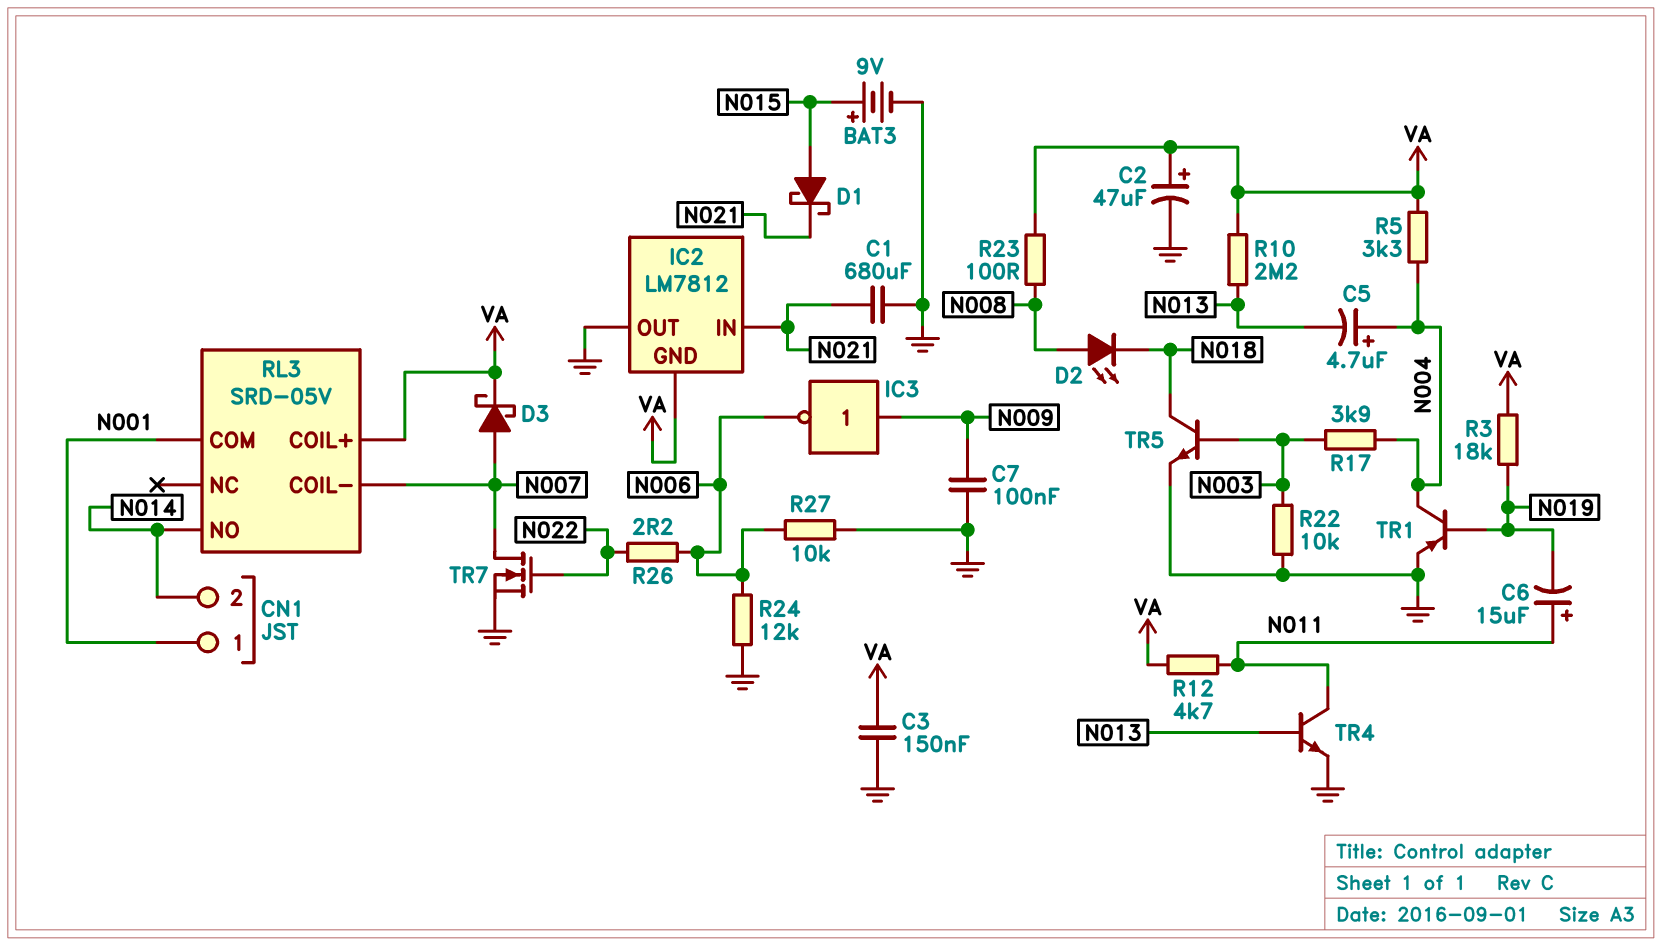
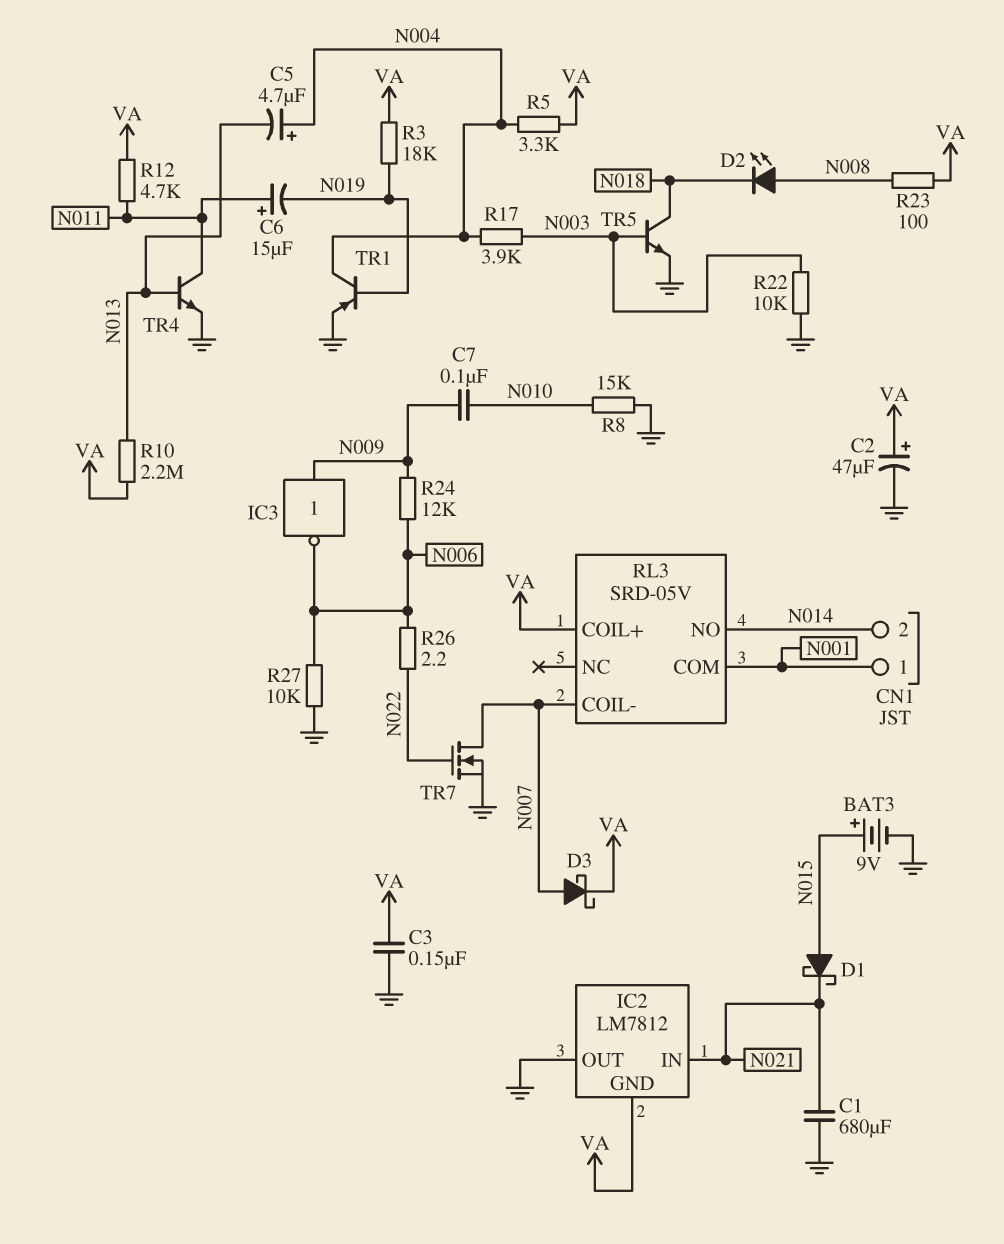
C7: 100nF (GND, N009) -> 100nF (N009, N010)
R8: none -> 15k (GND, N010)
R24: 12k (GND, N006) -> 12k (N006, N009)

